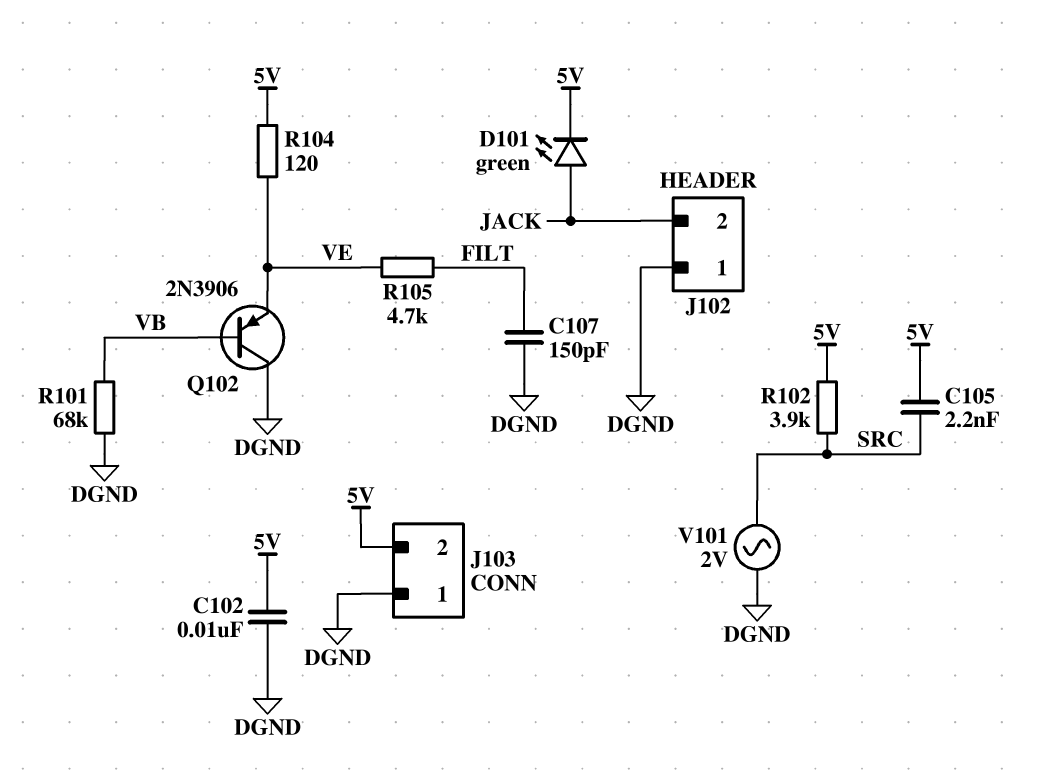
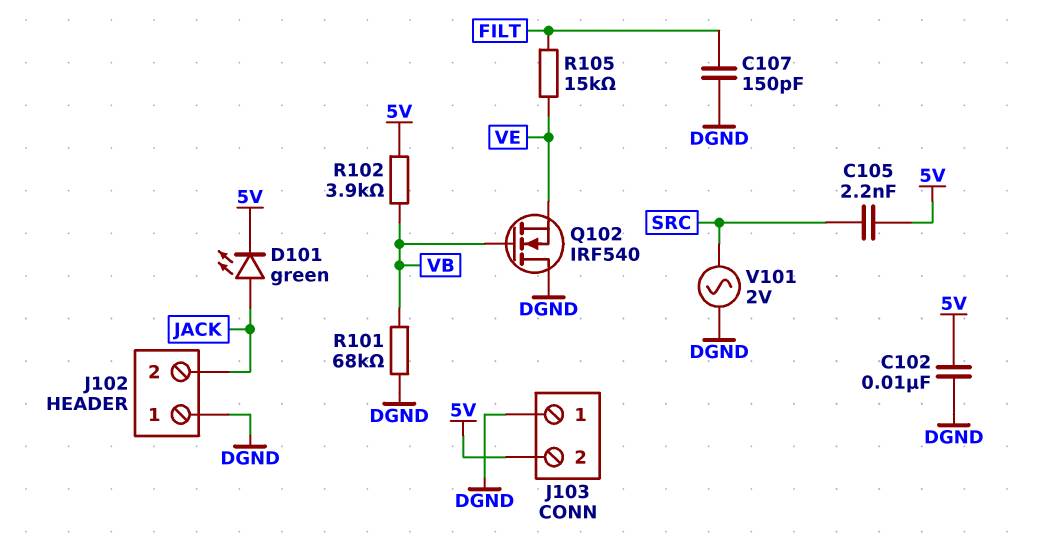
Q102: PNP 2N3906 (B VB, C DGND, E VE) -> NMOS IRF540 (G VB, D DGND, S VE)
R102: 3.9k (5V, SRC) -> 3.9k (5V, VB)
R104: 120 (5V, VE) -> none
R105: 4.7k (FILT, VE) -> 15k (FILT, VE)

